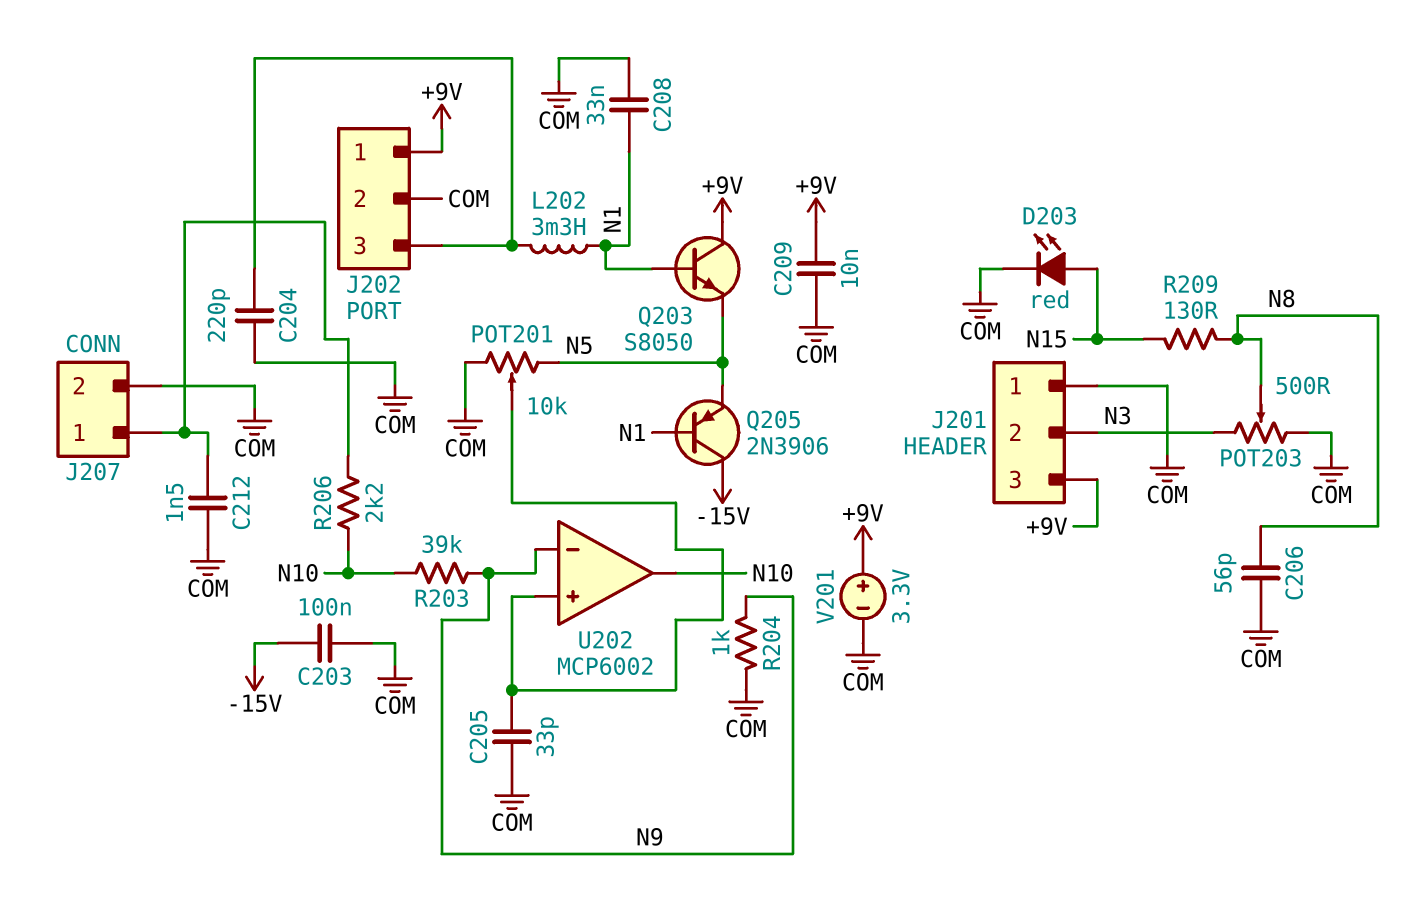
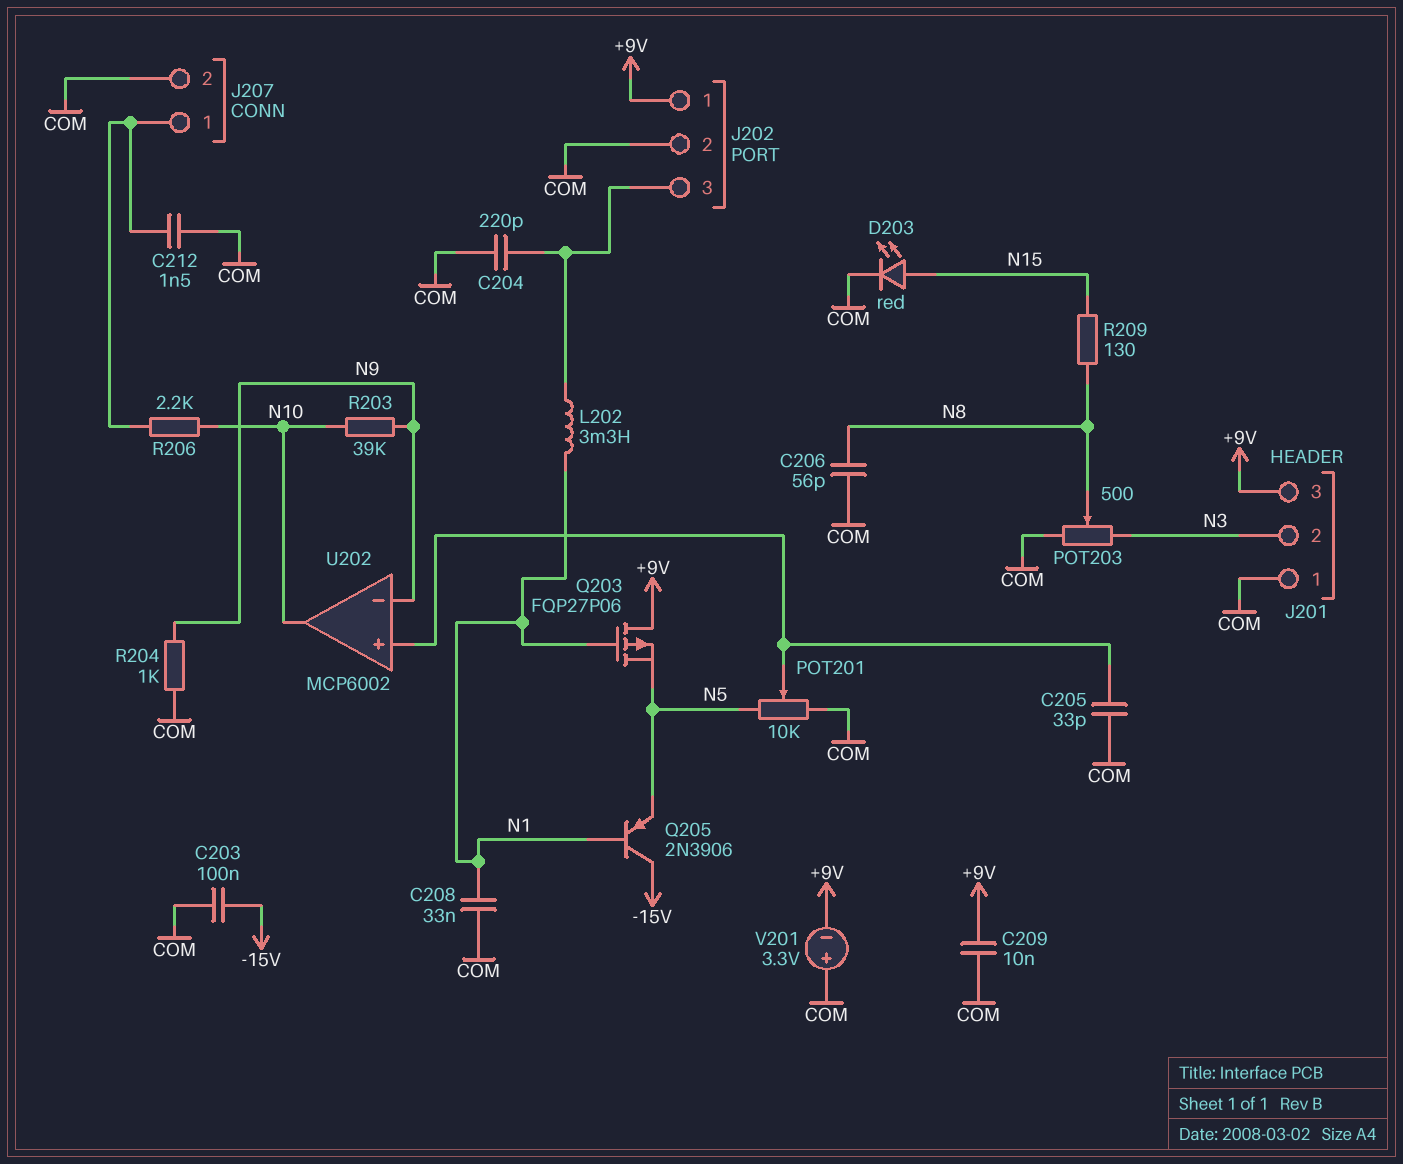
Q203: NPN S8050 (B N1, C +9V, E N5) -> PMOS FQP27P06 (G N1, D +9V, S N5)
V201: 3.3V (plus +9V, minus COM) -> 3.3V (plus COM, minus +9V)

